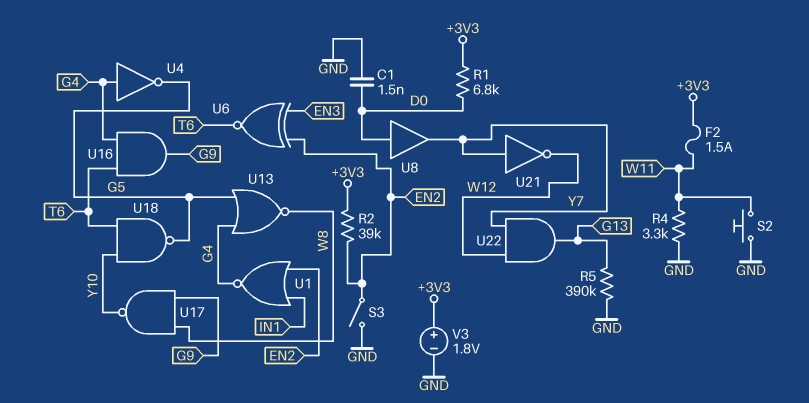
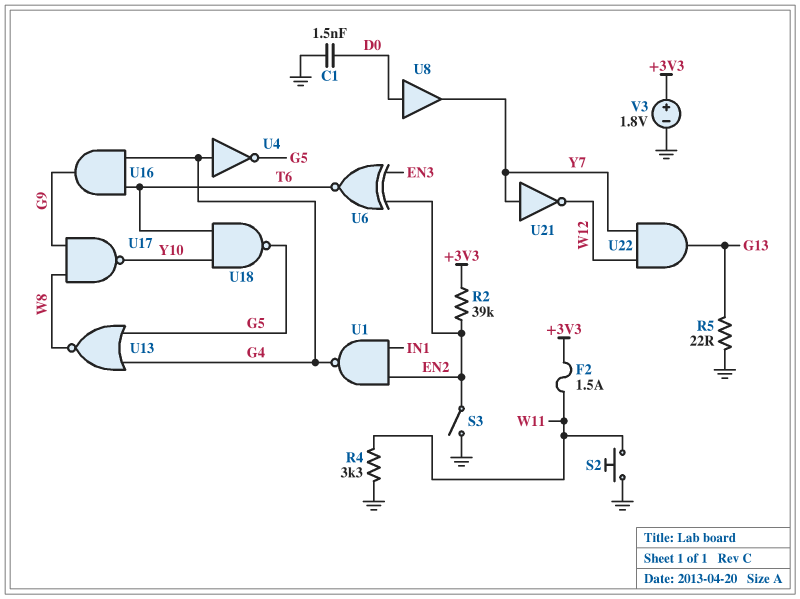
R1: 6.8k (+3V3, D0) -> none
R5: 390k (G13, GND) -> 22 (G13, GND)
U1: NOR (in EN2, in IN1, out G4) -> NAND (in EN2, in IN1, out G4)

